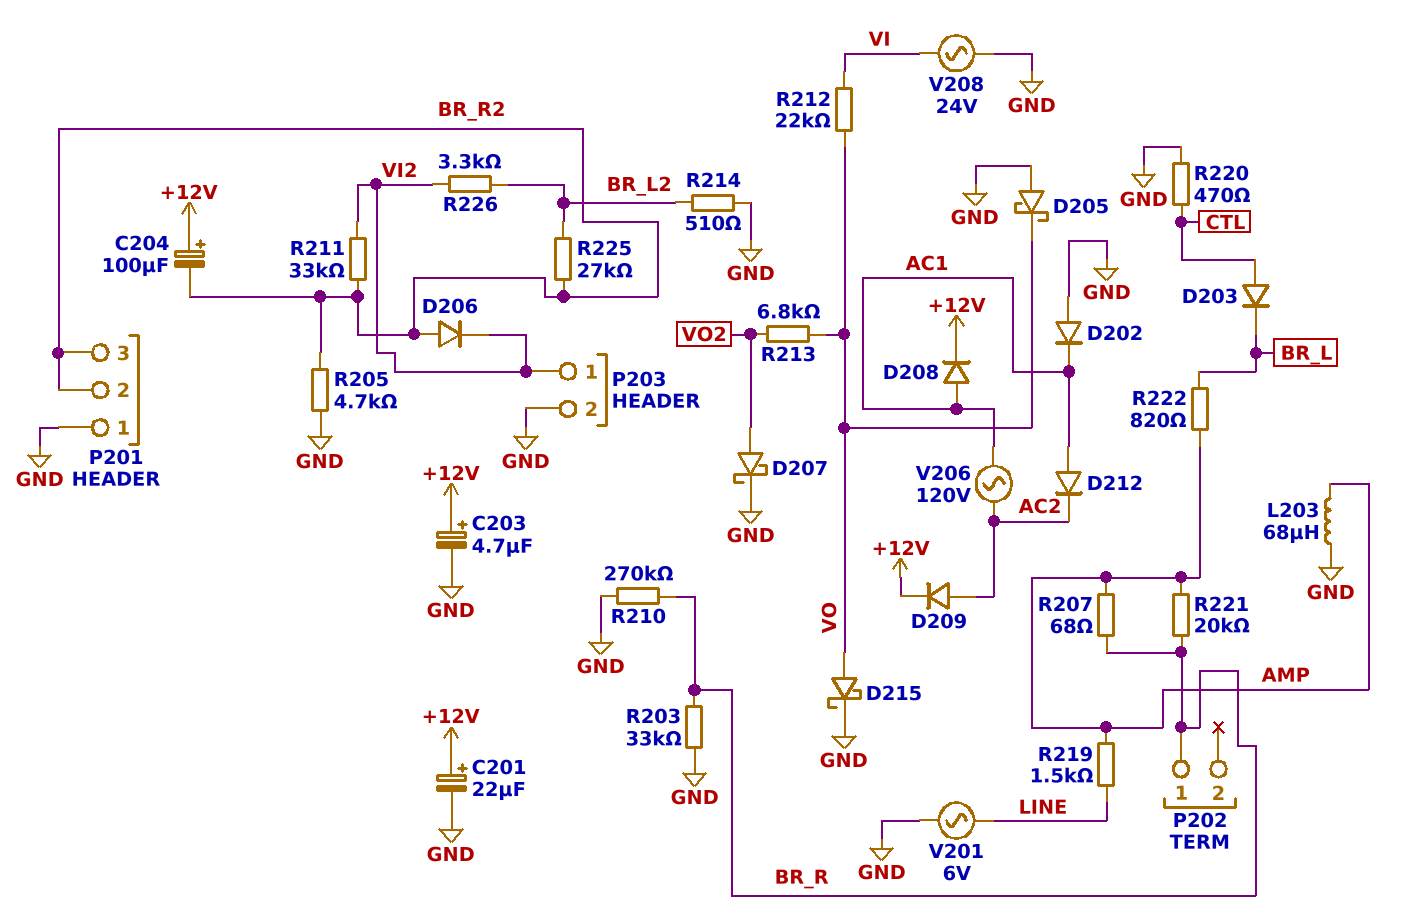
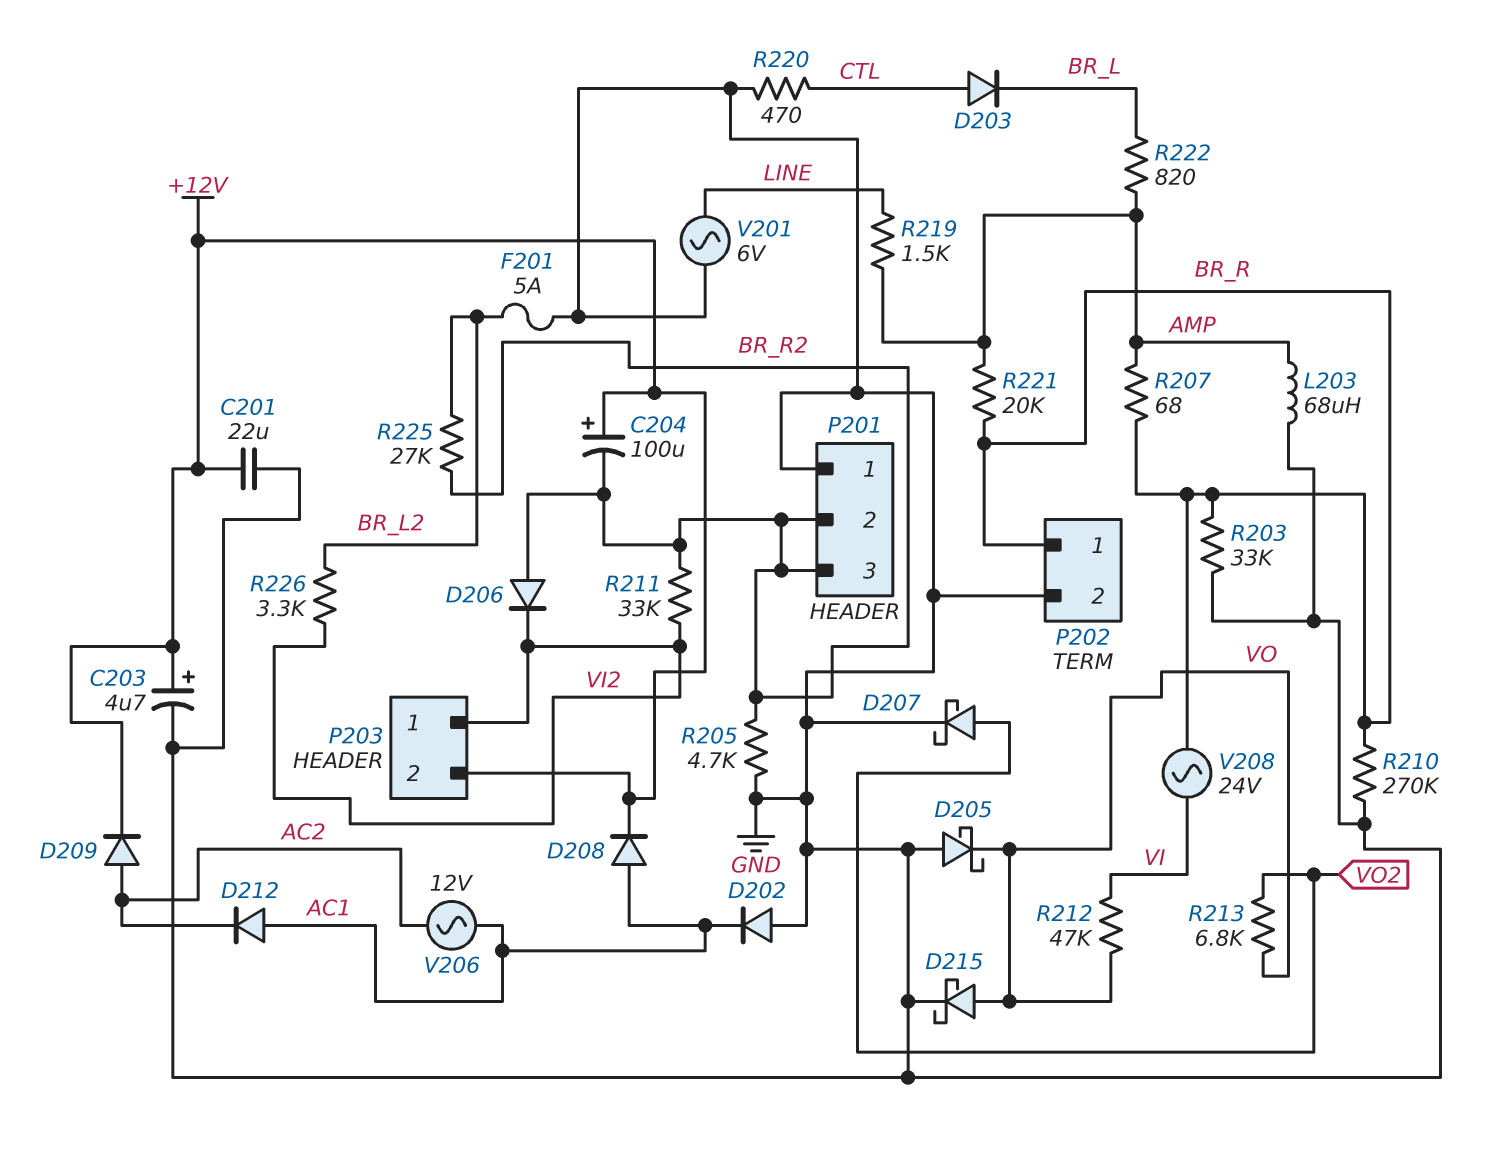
C201: 22uF (plus +12V, minus GND) -> 22uF (+12V, GND)
F201: none -> 5A (BR_L2, GND)
P202 pin 2: none -> GND
P203 pin 2: GND -> +12V
R212: 22k (VI, VO) -> 47k (VI, VO)
R214: 510 (BR_L2, GND) -> none
V206: AC 120V (AC1, AC2) -> AC 12V (AC1, AC2)
V208: AC 24V (GND, VI) -> AC 24V (BR_R, VI)

